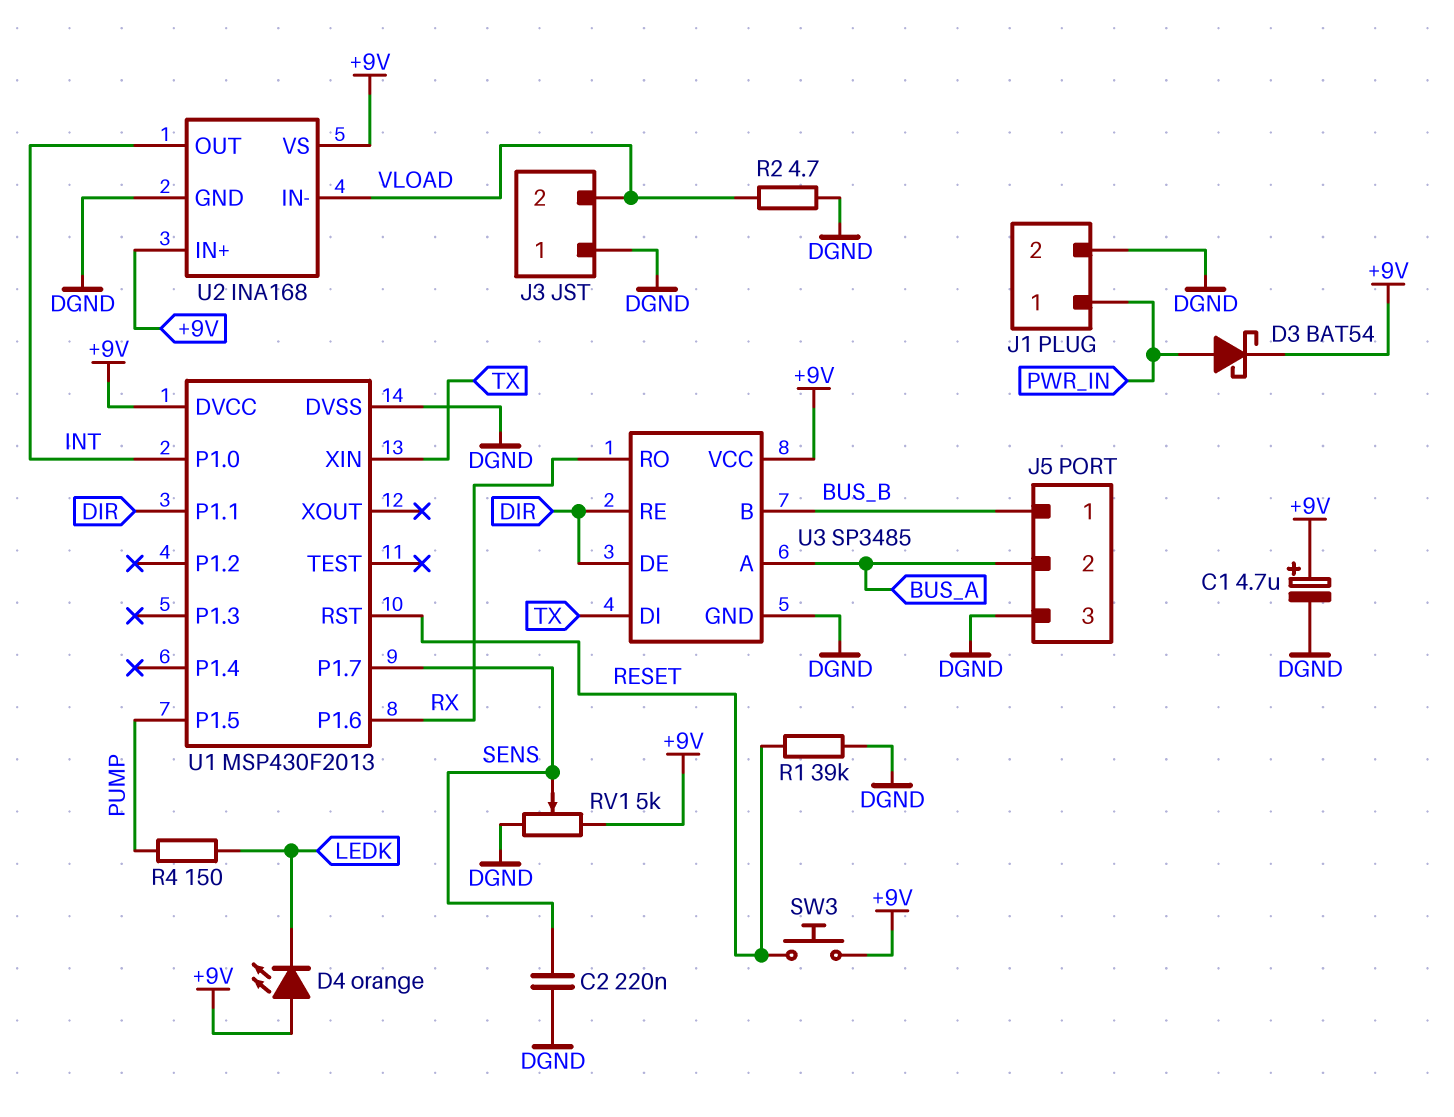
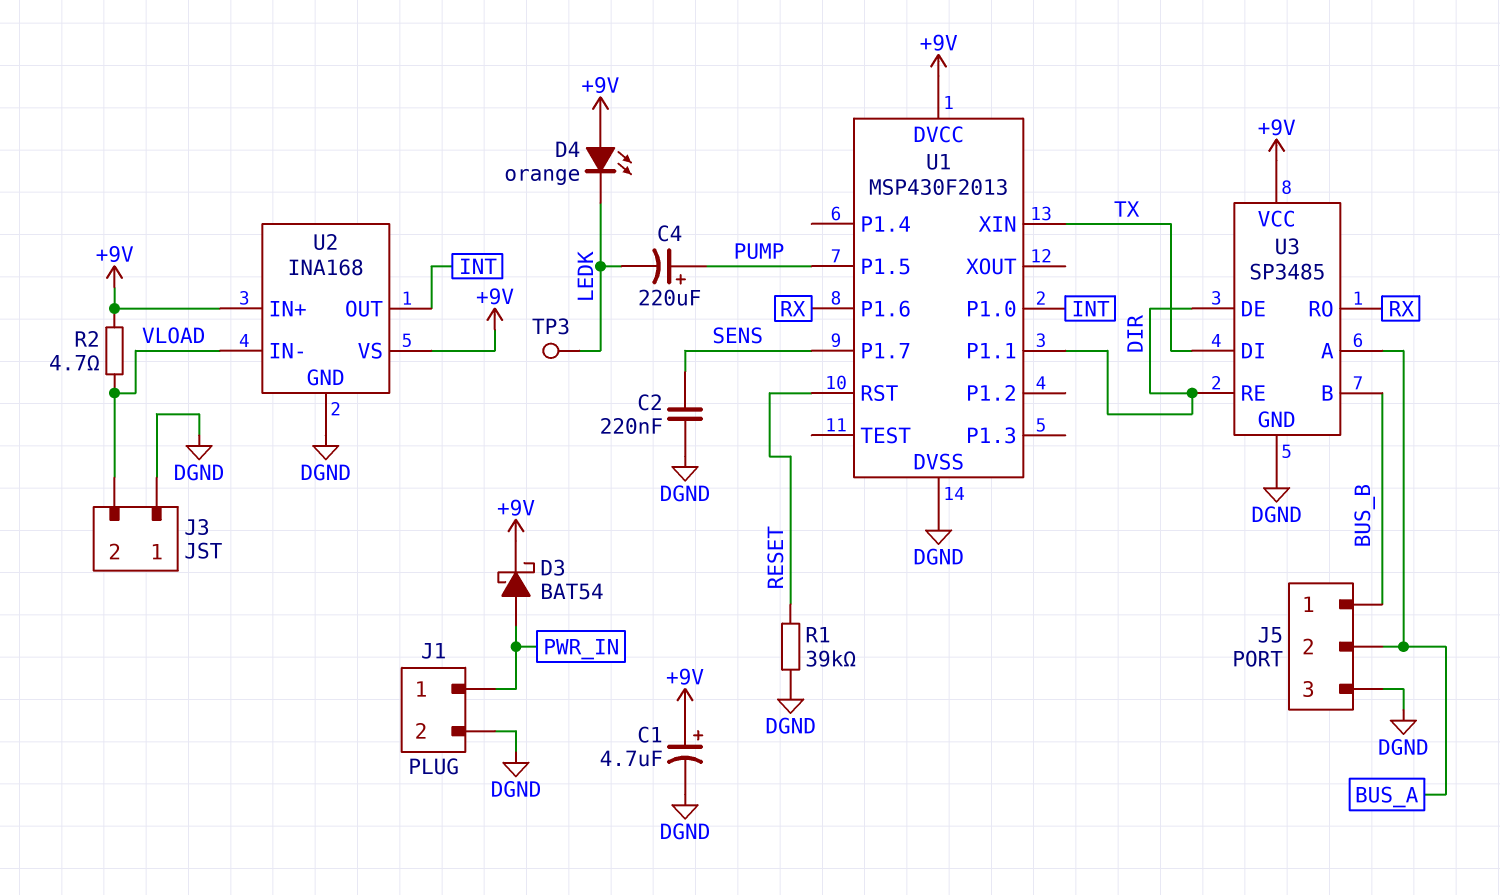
C4: none -> 220uF (plus PUMP, minus LEDK)
R2: 4.7 (DGND, VLOAD) -> 4.7 (+9V, VLOAD)
R4: 150 (LEDK, PUMP) -> none
RV1: 5k (+9V, DGND, wiper SENS) -> none
SW3: button (+9V, RESET) -> none
TP3: none -> test point (LEDK)

